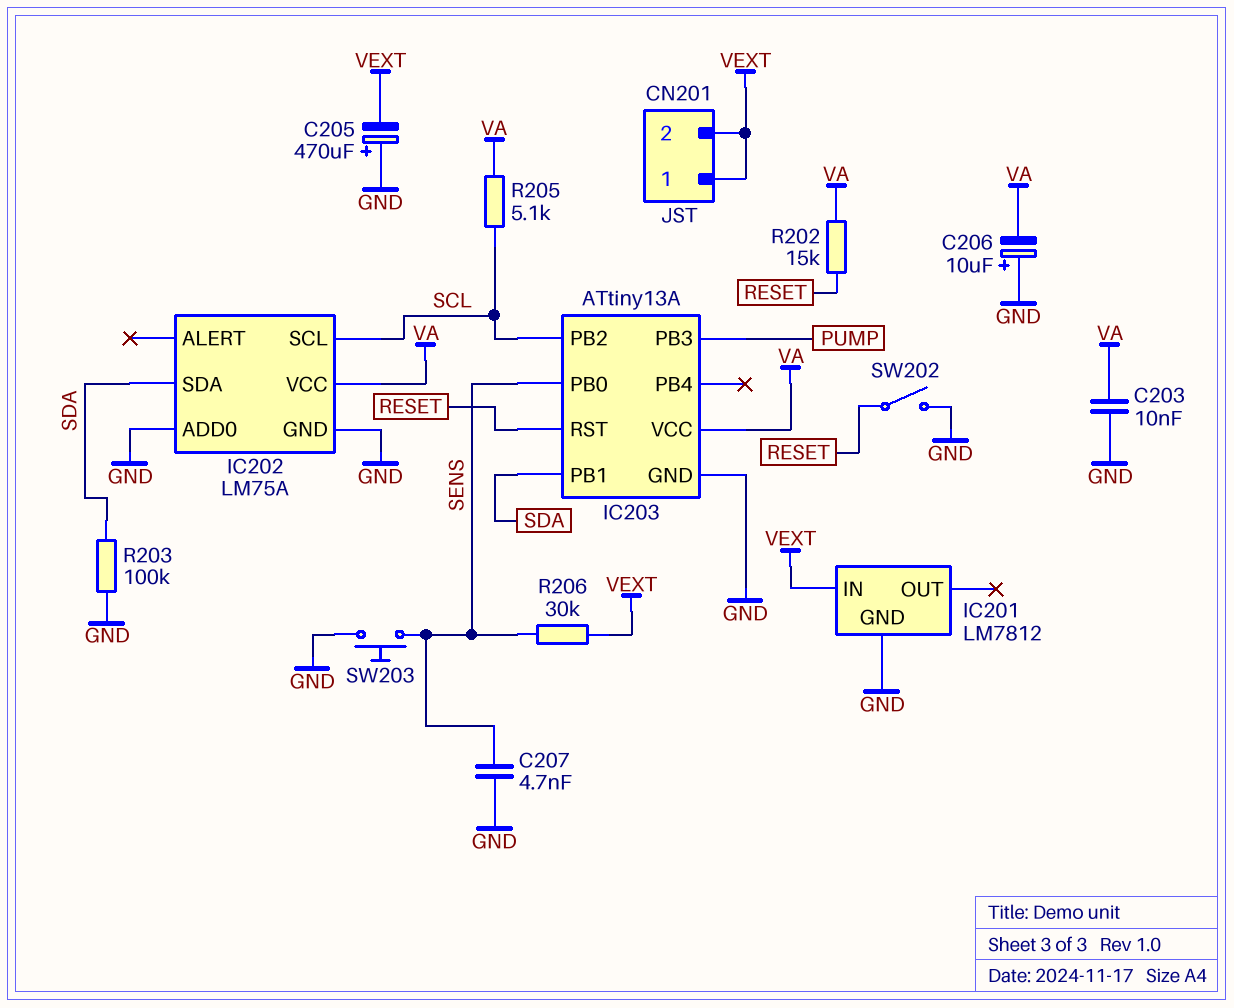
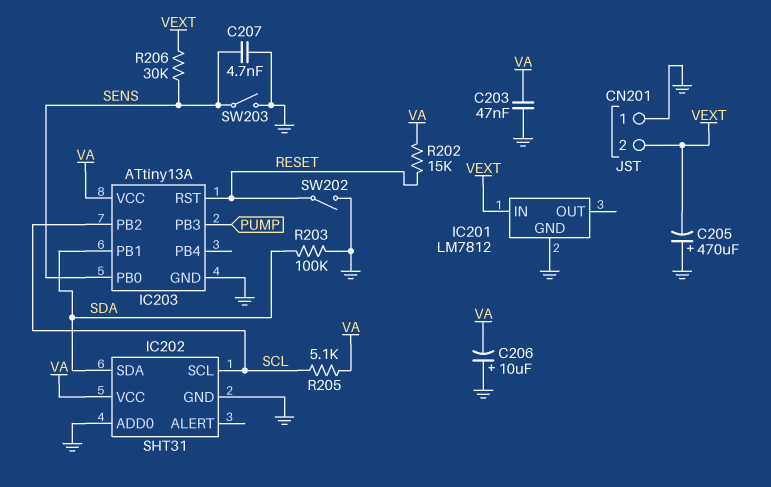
C203: 10nF (GND, VA) -> 47nF (GND, VA)
CN201 pin 1: VEXT -> GND
IC202: LM75A -> SHT31
SW203: button (GND, SENS) -> switch (GND, SENS)

